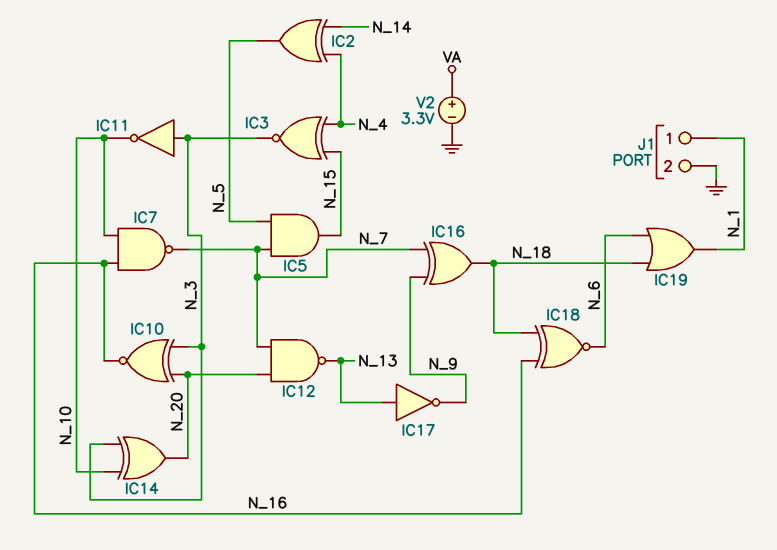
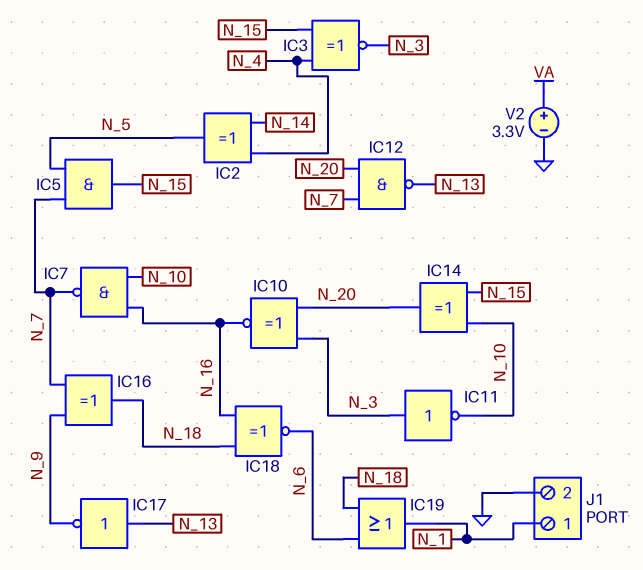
IC14: XOR (in N_3, in N_10, out N_20) -> XOR (in N_10, in N_15, out N_20)

